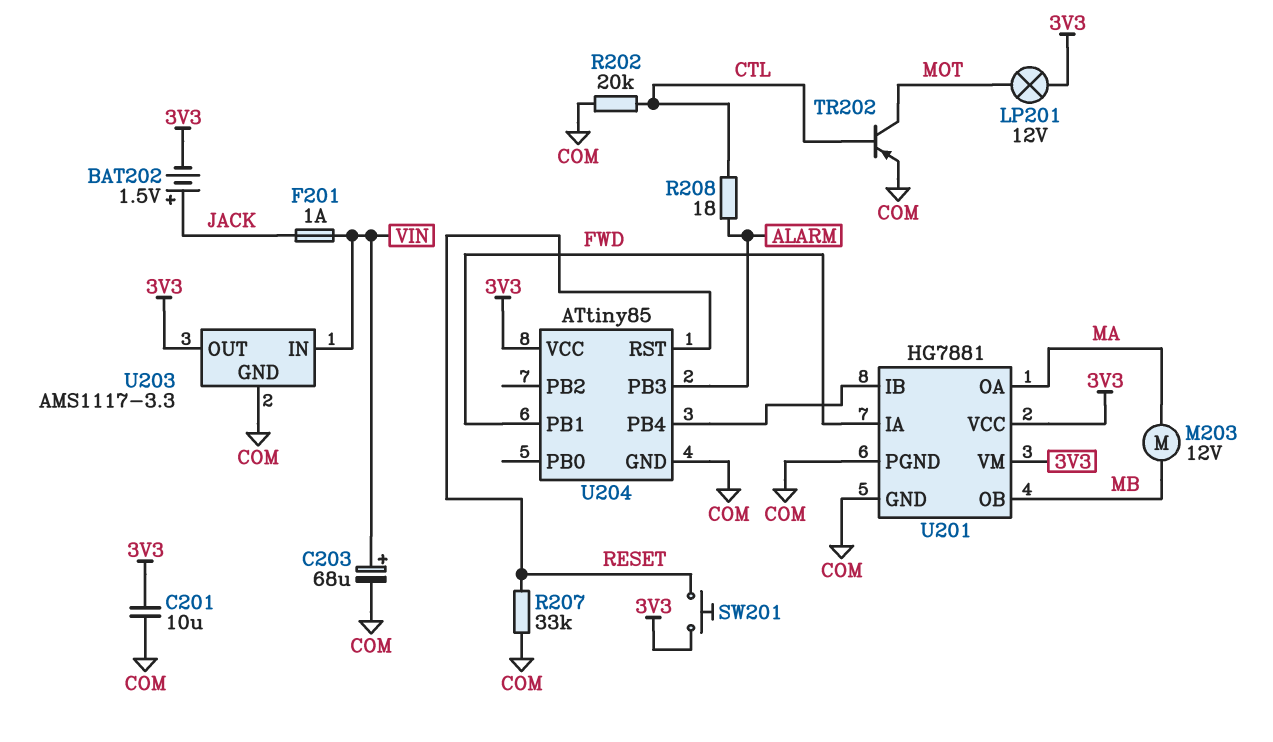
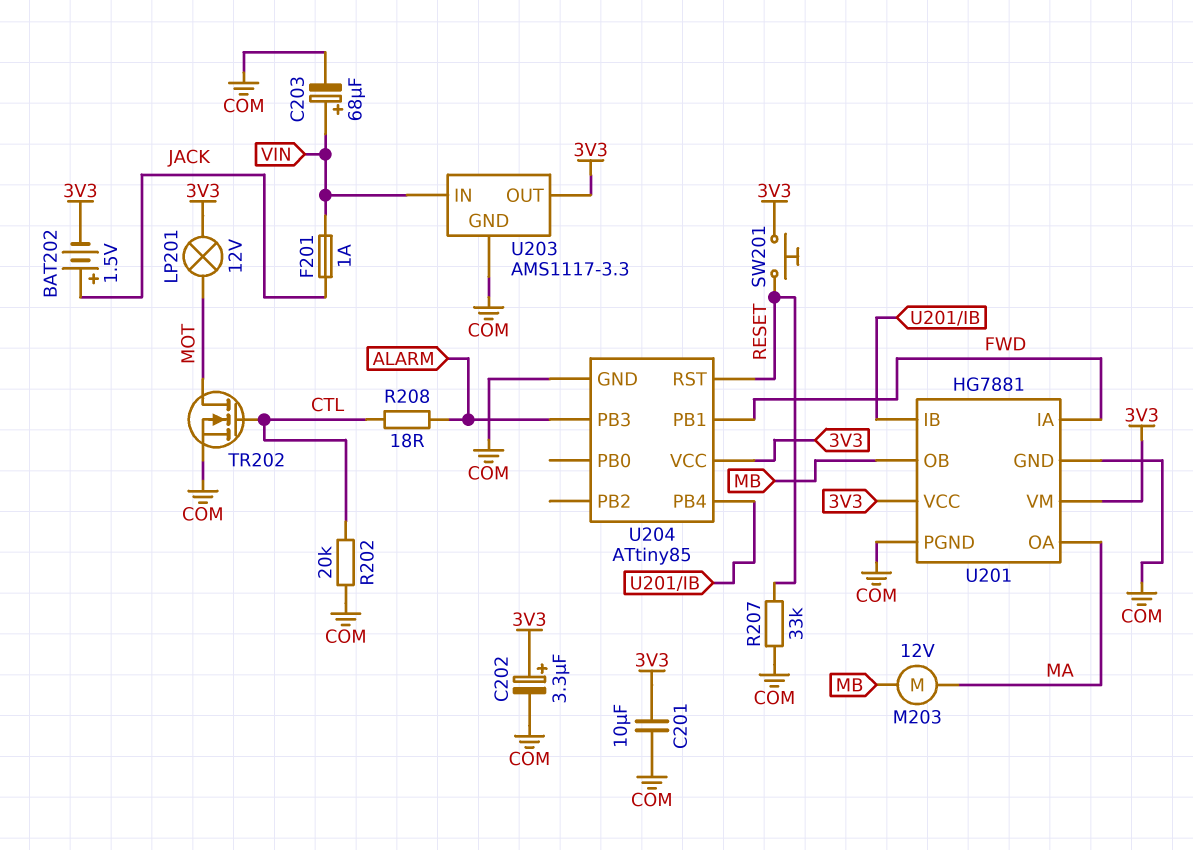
C202: none -> 3.3uF (plus 3V3, minus COM)
TR202: PNP (B CTL, C MOT, E COM) -> NMOS (G CTL, D MOT, S COM)

